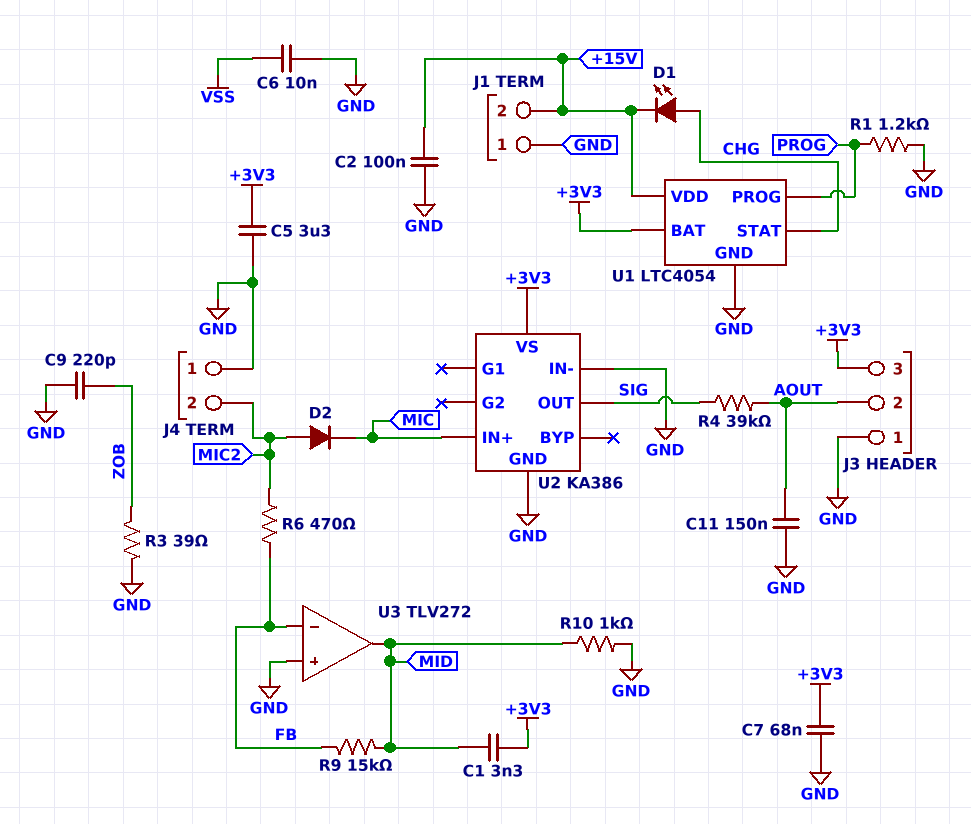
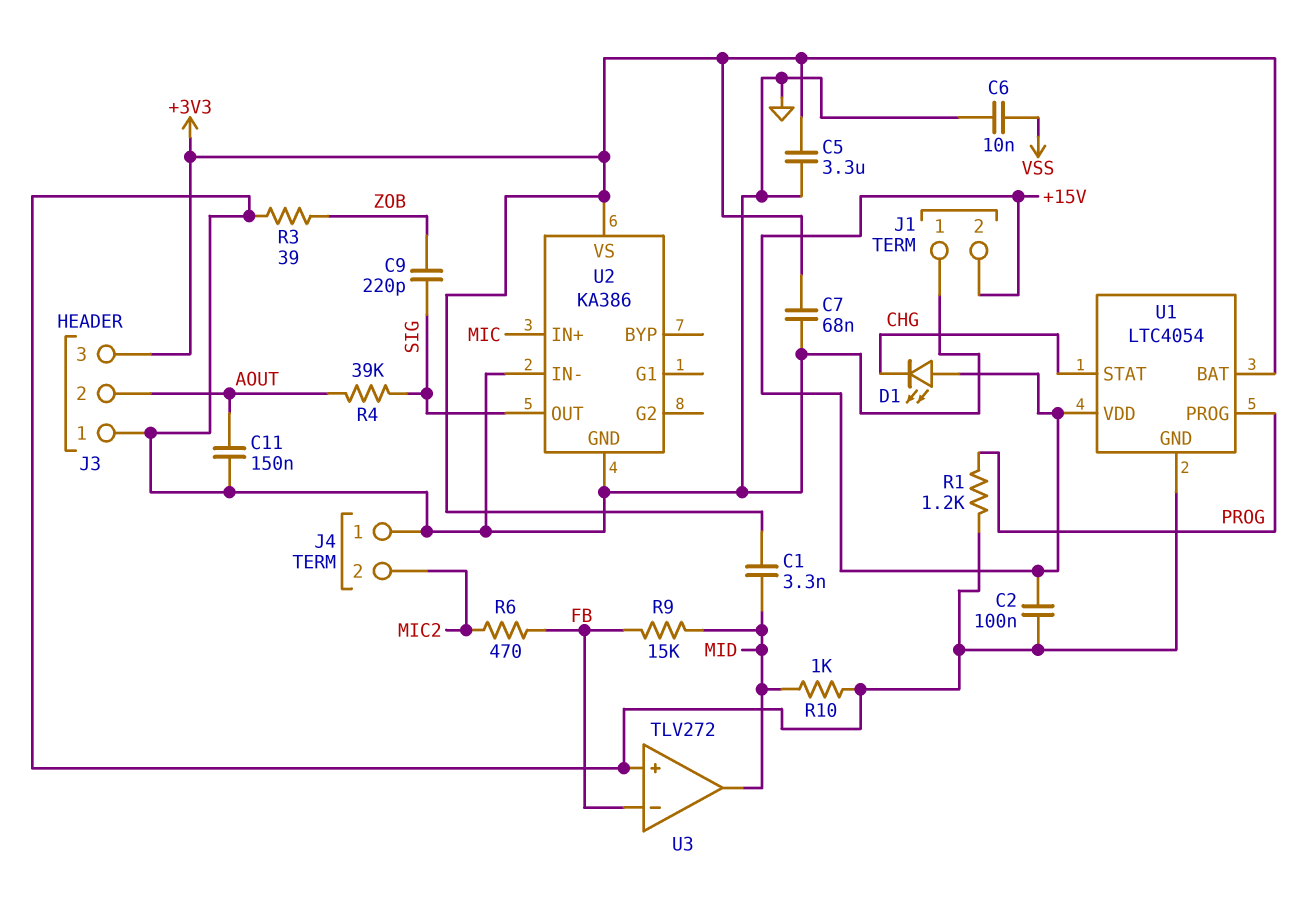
C9: 220pF (GND, ZOB) -> 220pF (SIG, ZOB)
D1: LED (A CHG, K +15V) -> LED (A +15V, K CHG)
D2: diode (A MIC2, K MIC) -> none

